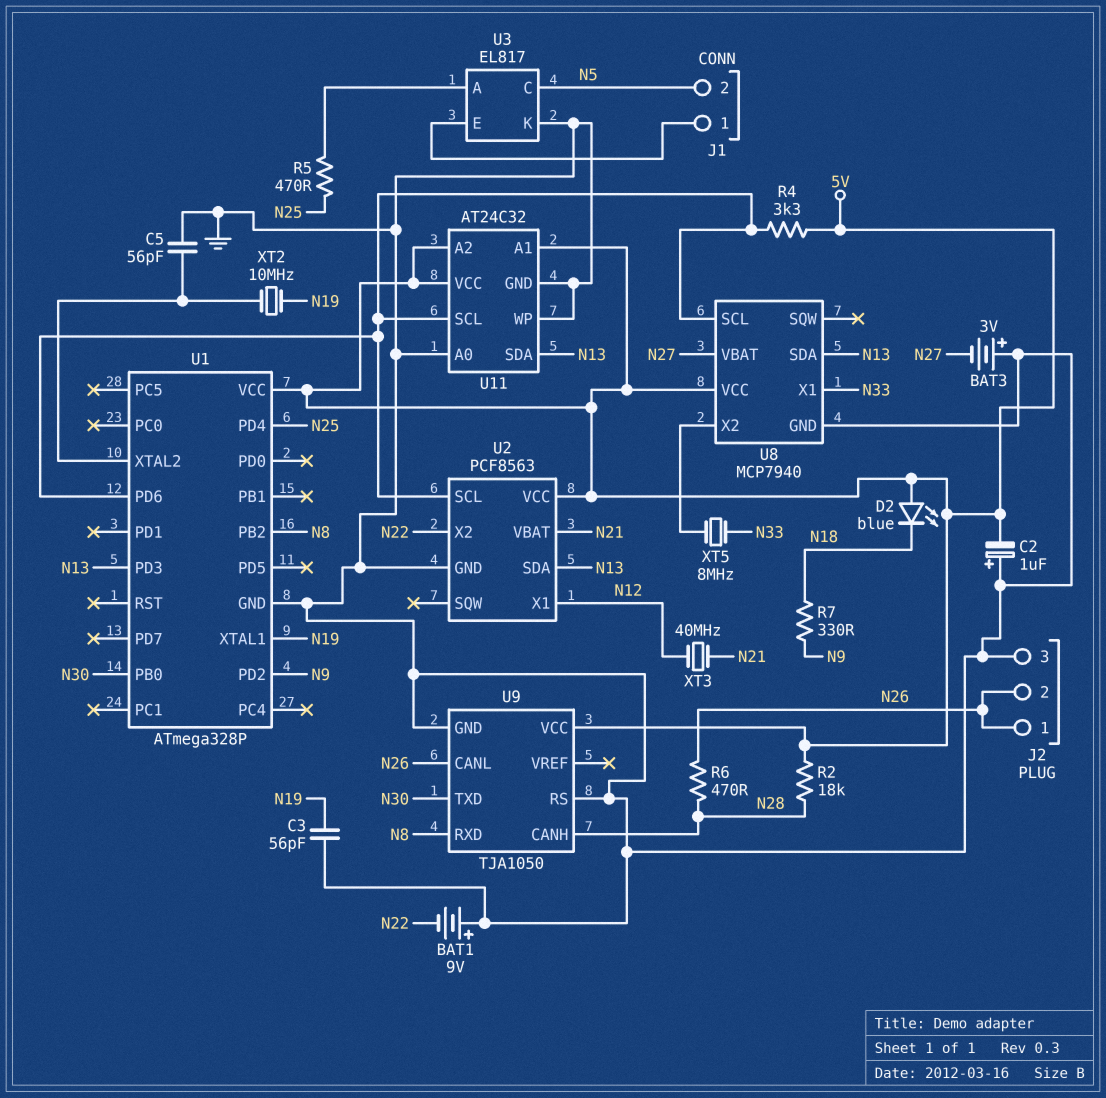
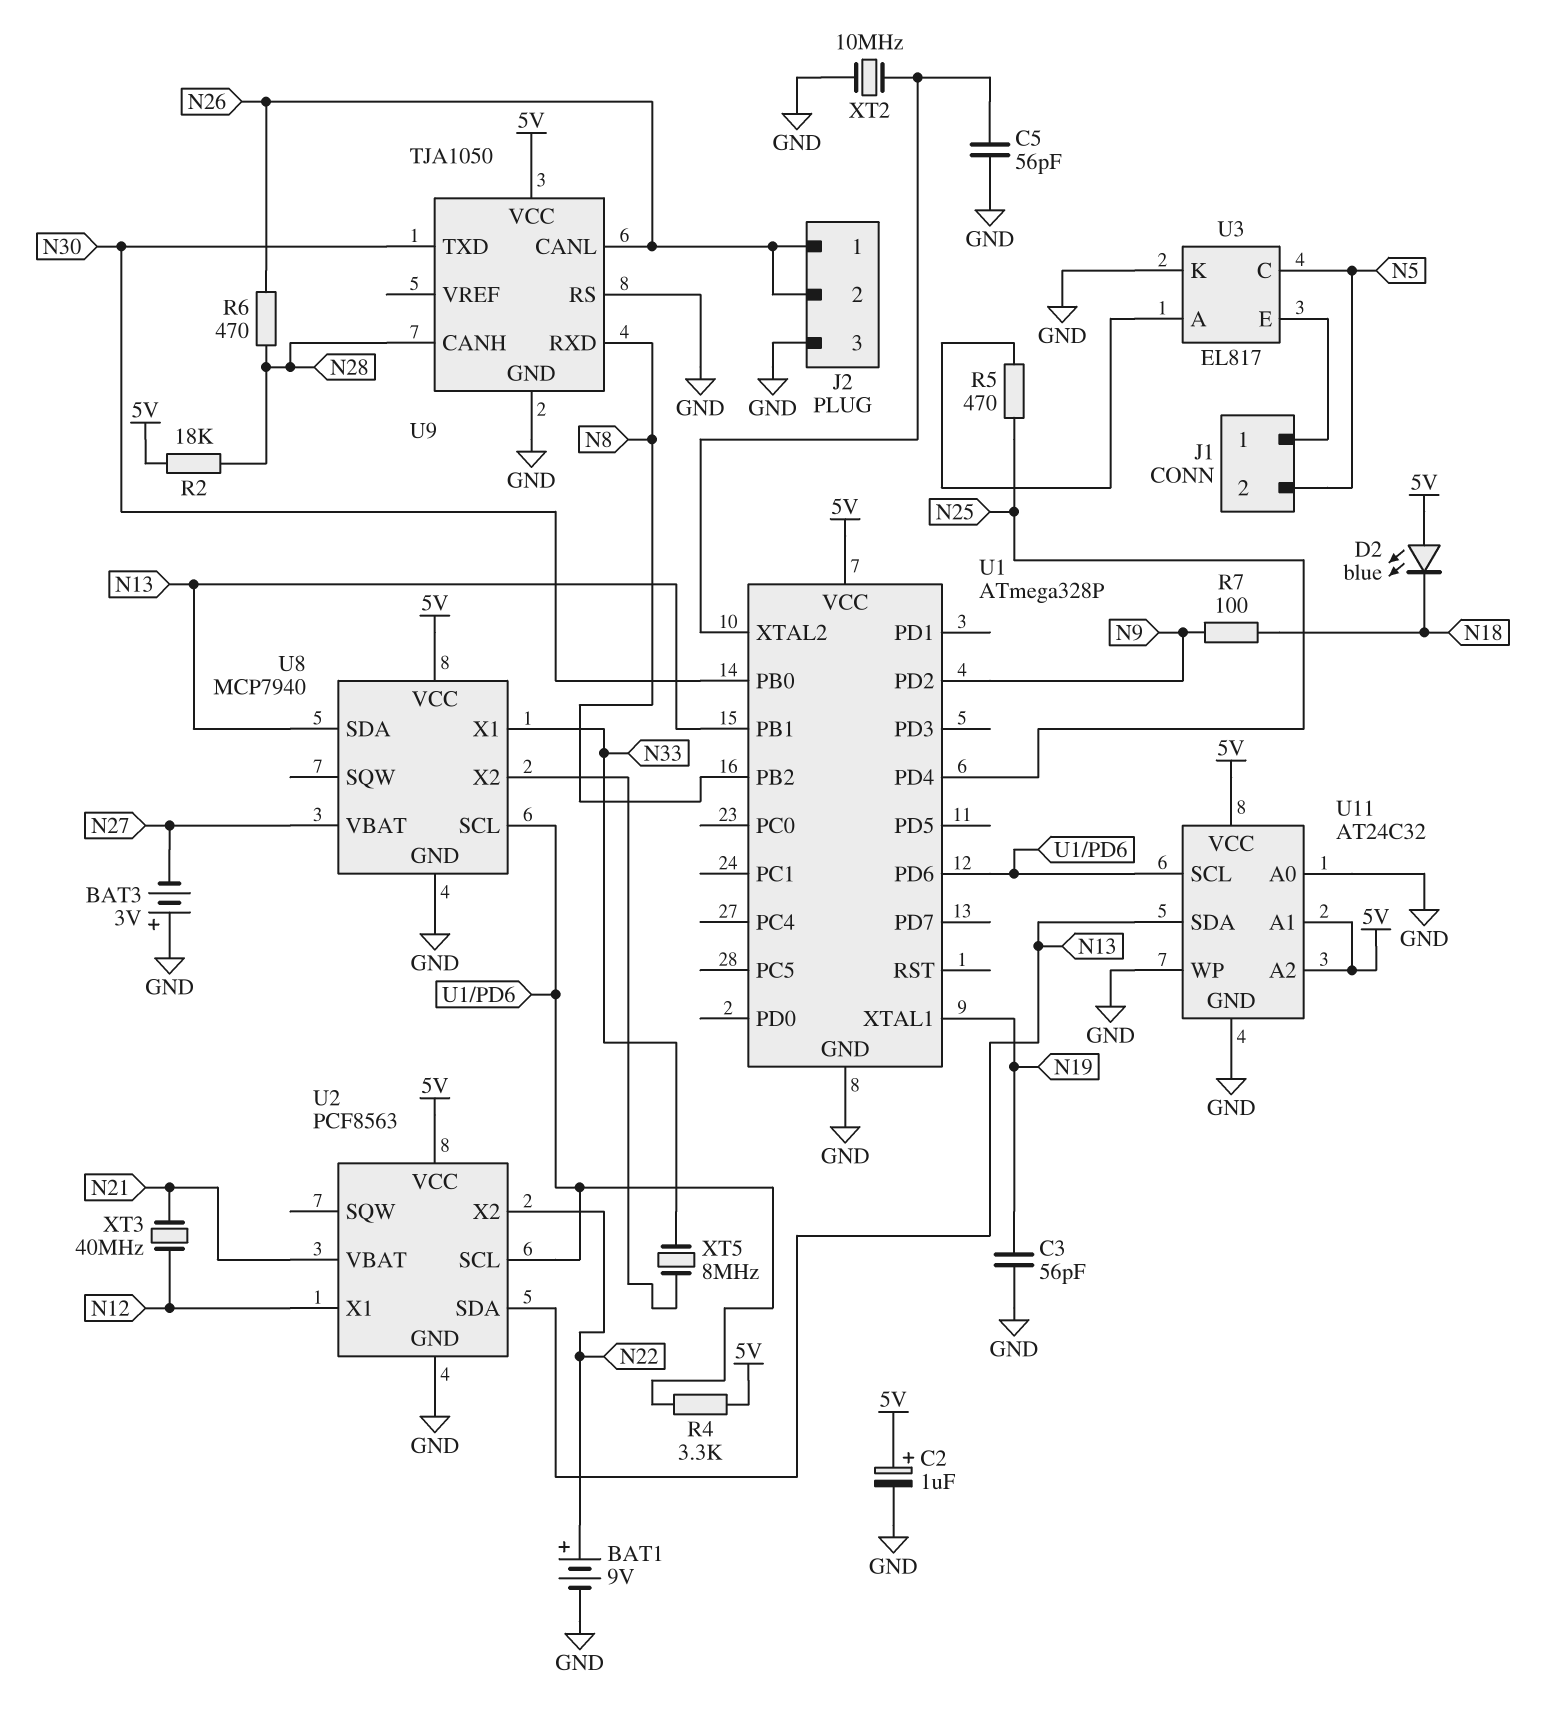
BAT1: 9V (plus GND, minus N22) -> 9V (plus N22, minus GND)
C2: 1uF (plus GND, minus 5V) -> 1uF (plus 5V, minus GND)
R7: 330 (N9, N18) -> 100 (N9, N18)
U1 pin PB1: none -> N13
U1 pin PD3: N13 -> none
XT2: 10MHz (N19, U1/XTAL2) -> 10MHz (GND, U1/XTAL2)

